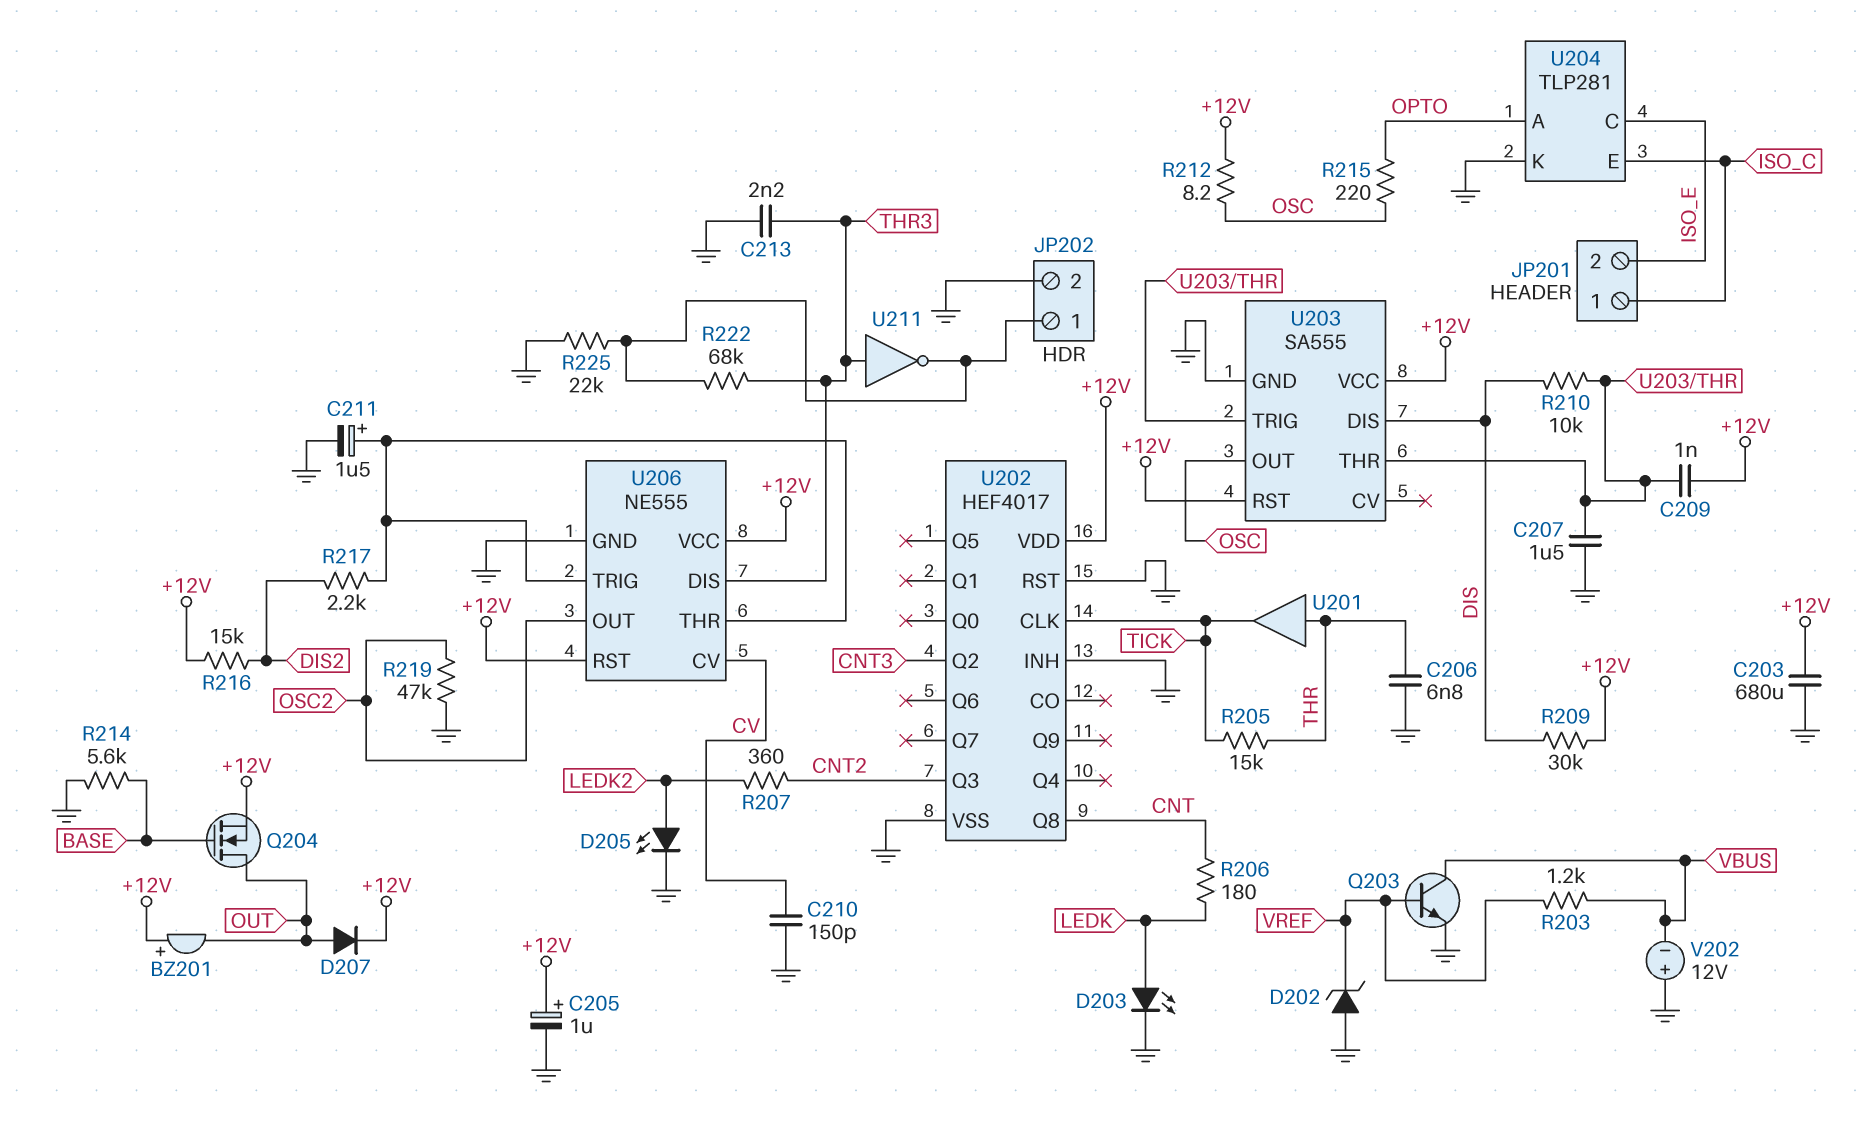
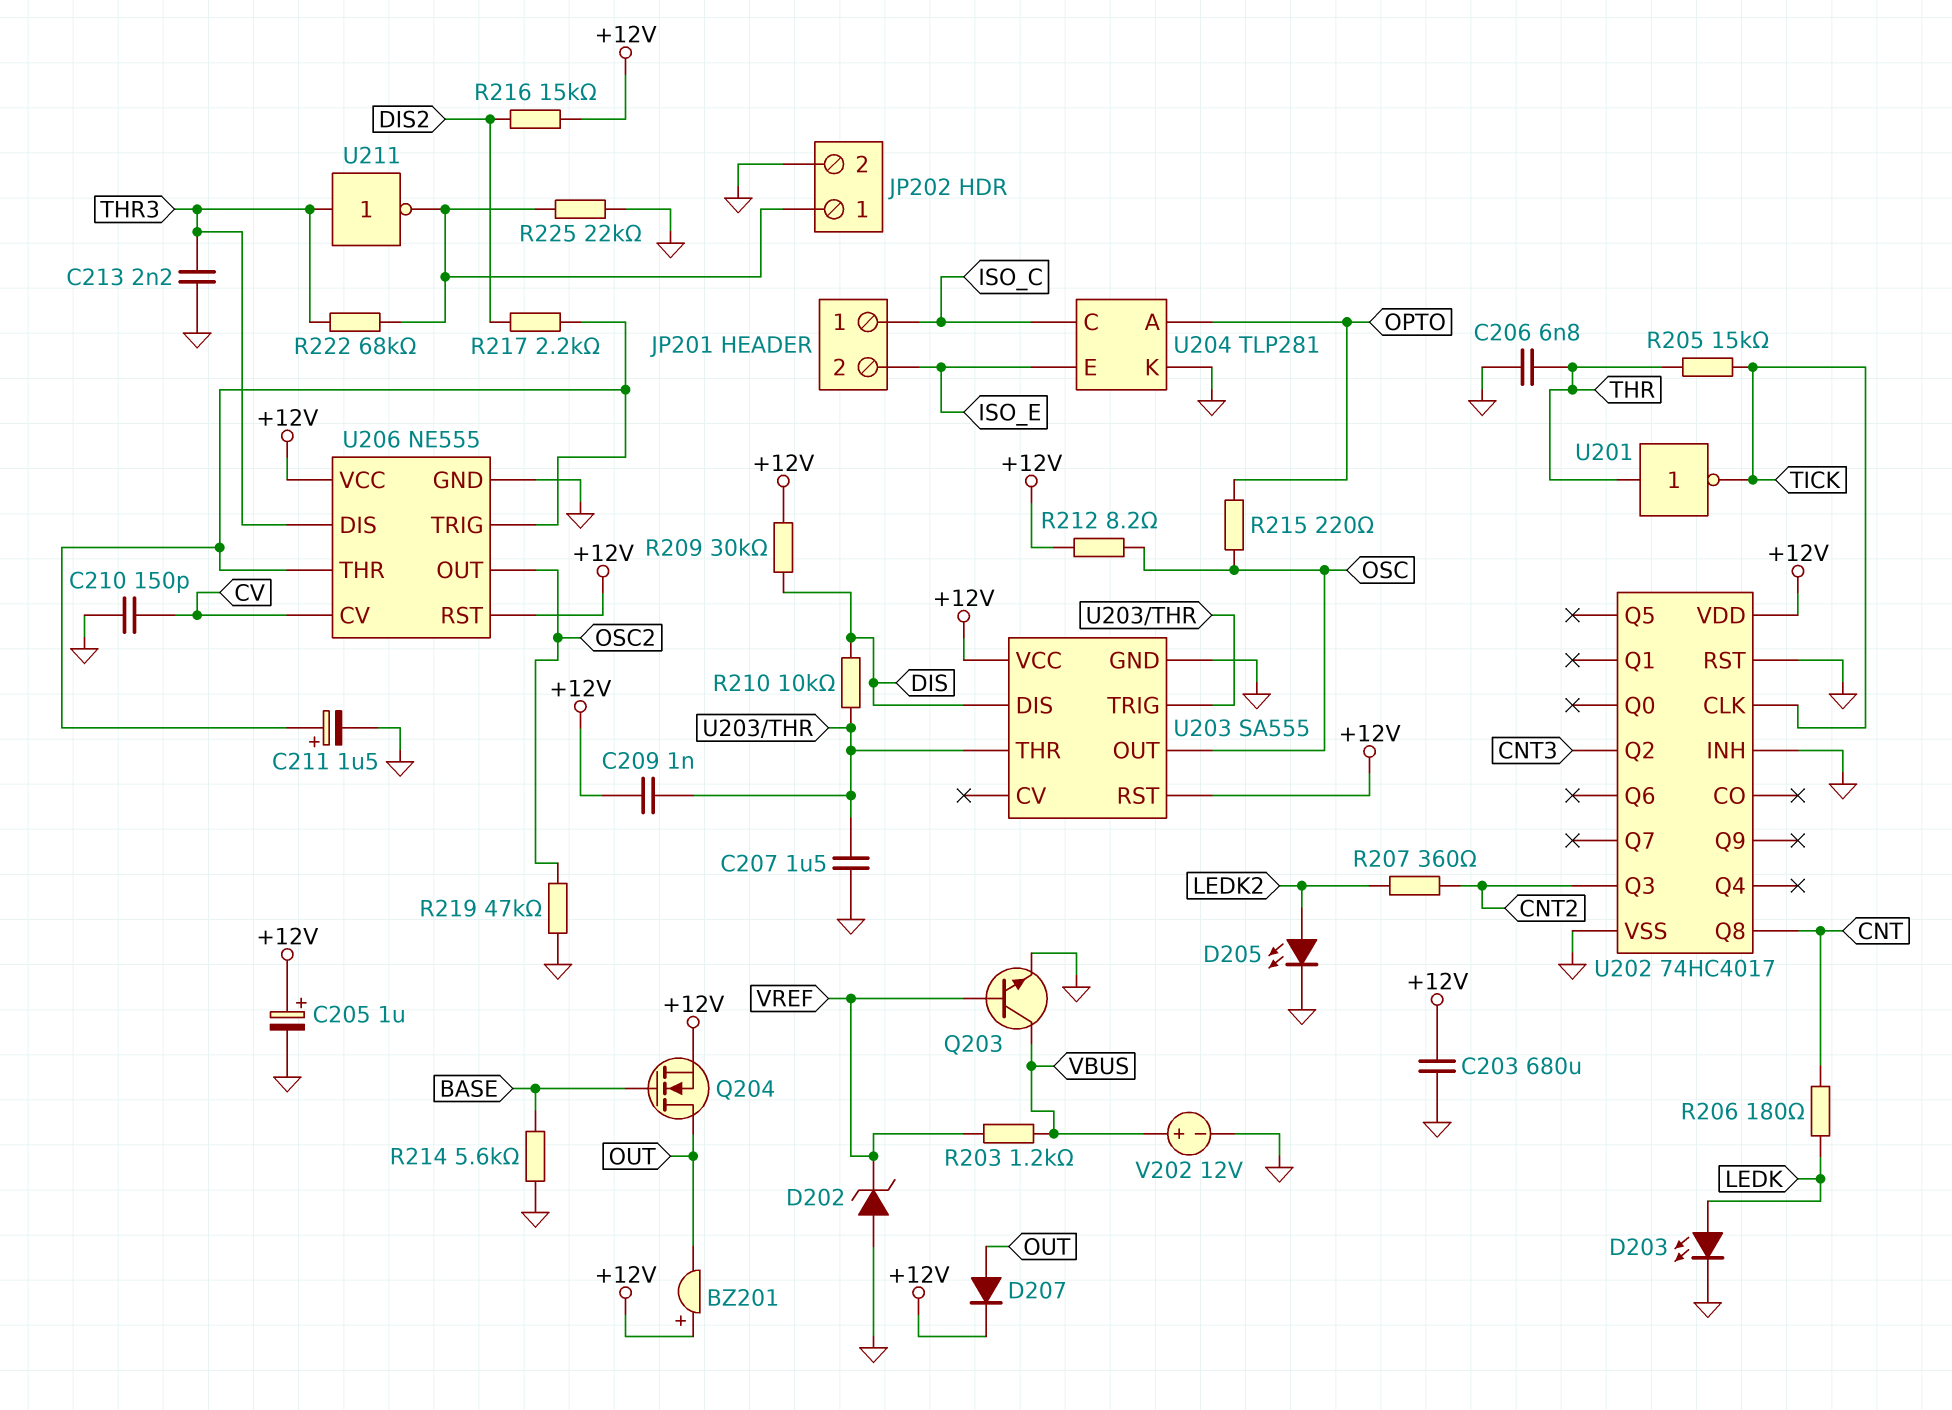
U201: buffer (in THR, out TICK) -> NOT (in THR, out TICK)
U202: HEF4017 -> 74HC4017
U204 pin C: ISO_E -> ISO_C
U204 pin E: ISO_C -> ISO_E
V202: 12V (plus GND, minus VBUS) -> 12V (plus VBUS, minus GND)

